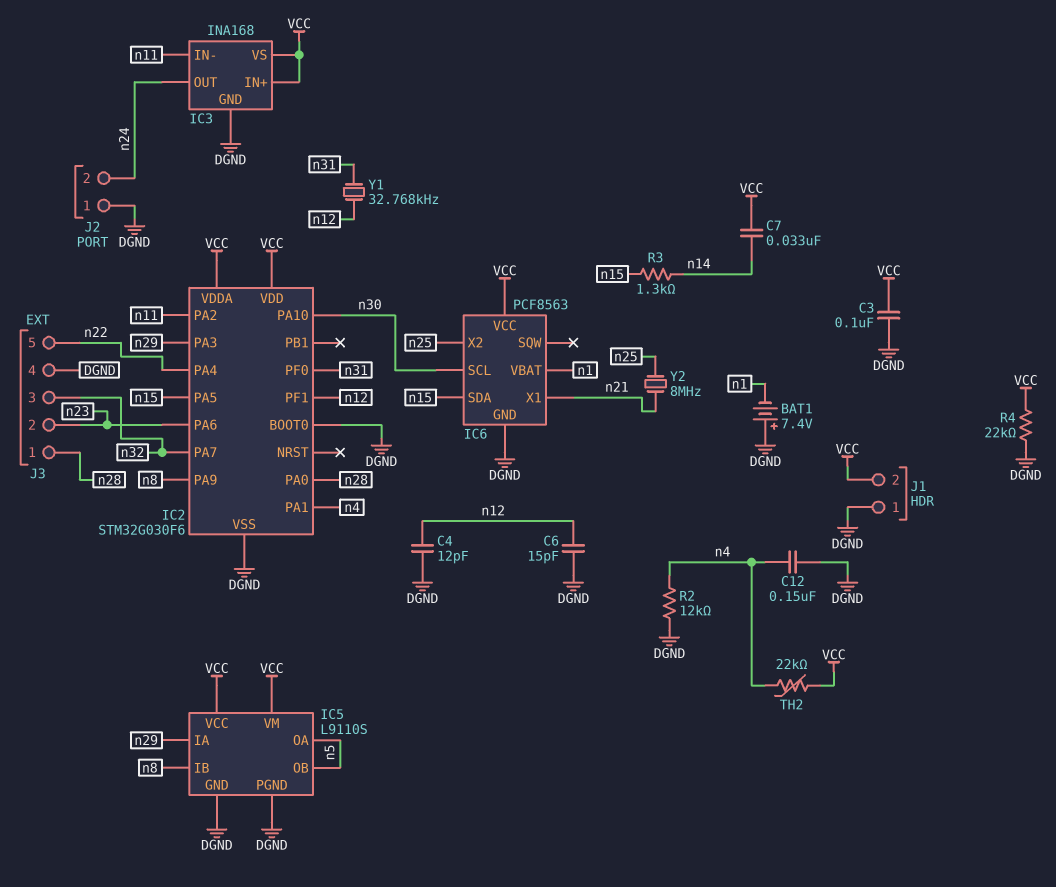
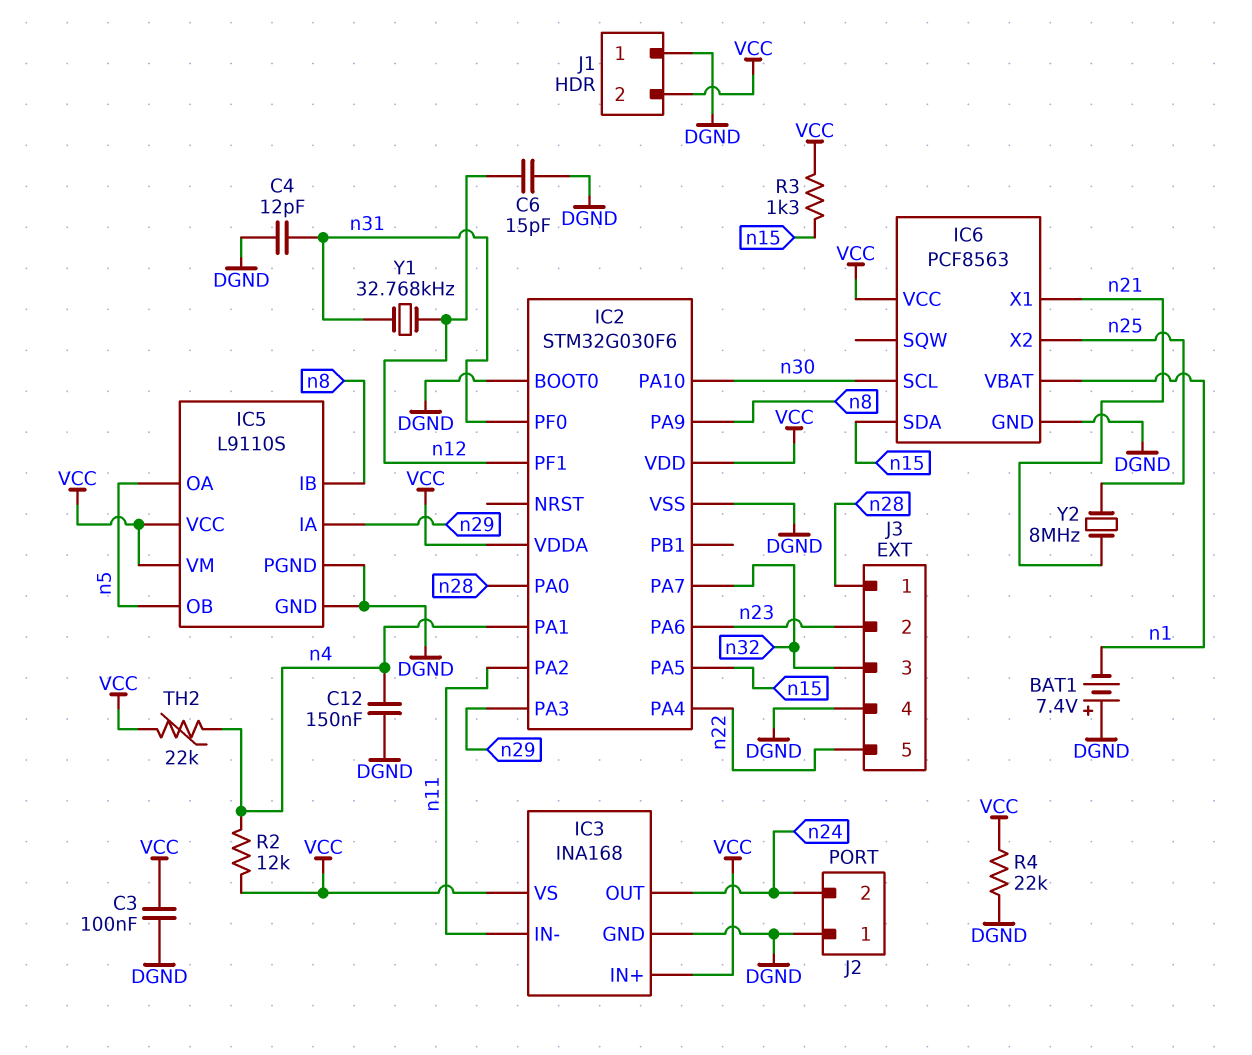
C4: 12pF (DGND, n12) -> 12pF (DGND, n31)
C7: 33nF (VCC, n14) -> none
R2: 12k (DGND, n4) -> 12k (VCC, n4)
R3: 1.3k (n14, n15) -> 1.3k (VCC, n15)

